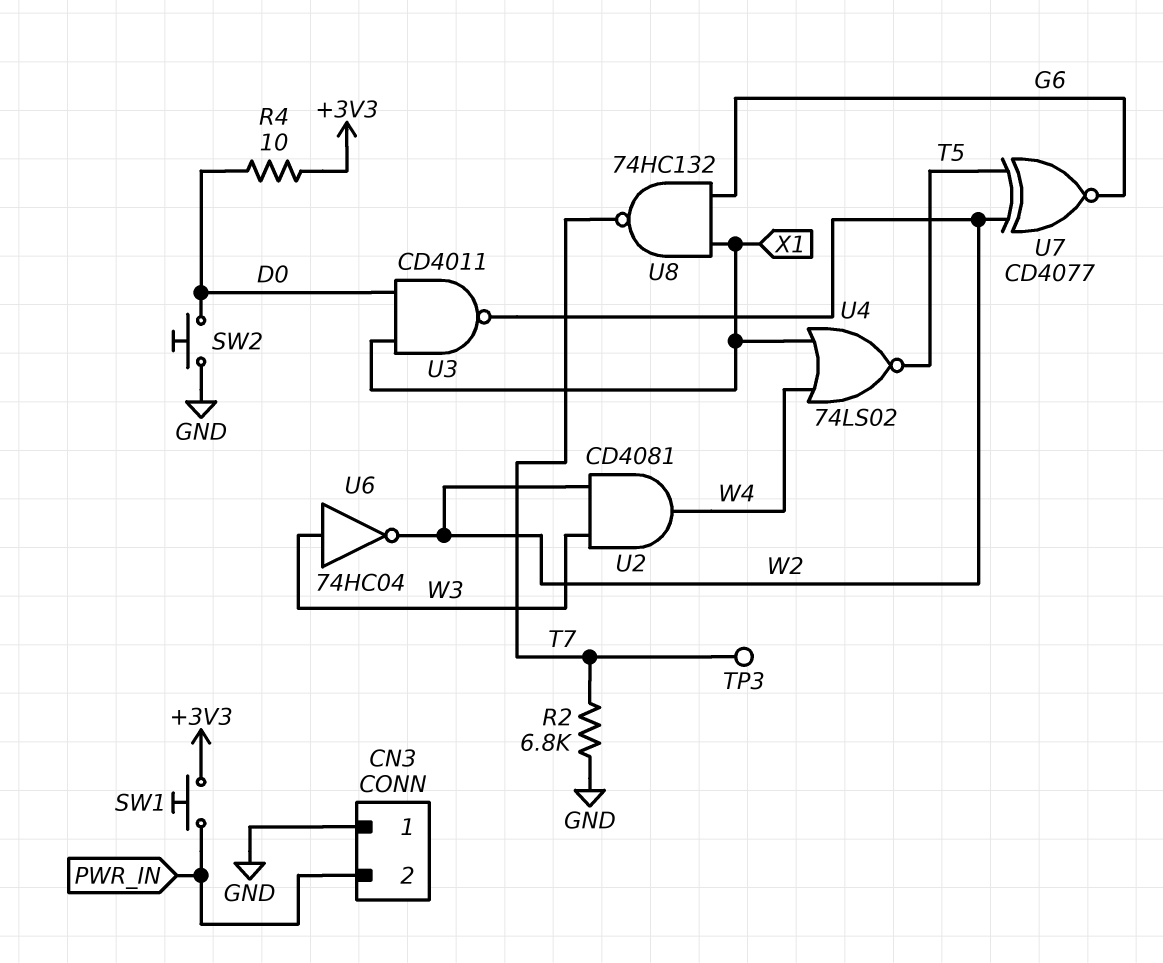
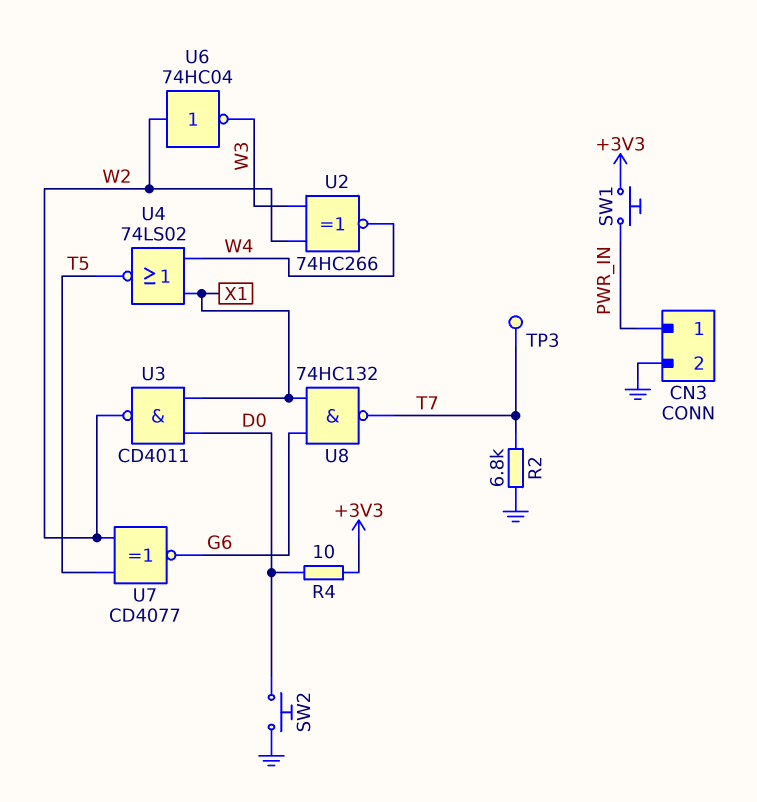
CN3 pin 1: GND -> PWR_IN
CN3 pin 2: PWR_IN -> GND
U2: AND CD4081 (in W2, in W3, out W4) -> XNOR 74HC266 (in W2, in W3, out W4)
U6: NOT 74HC04 (in W3, out W2) -> NOT 74HC04 (in W2, out W3)

